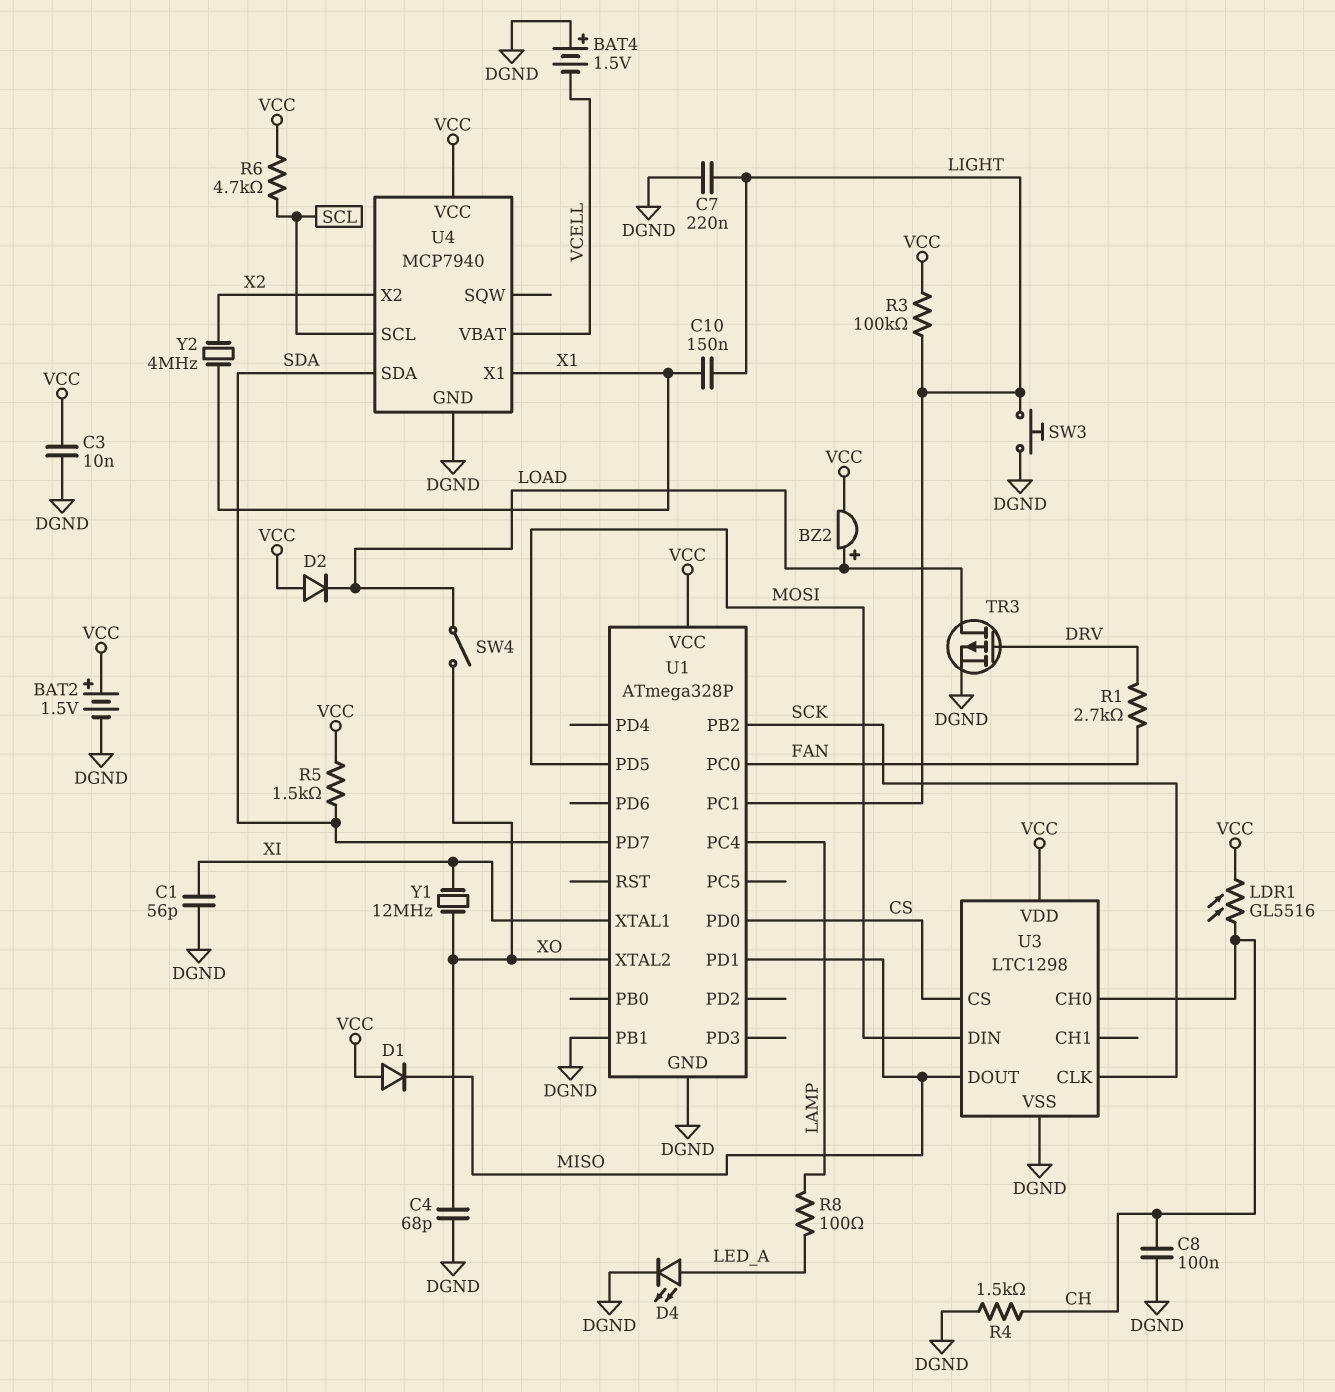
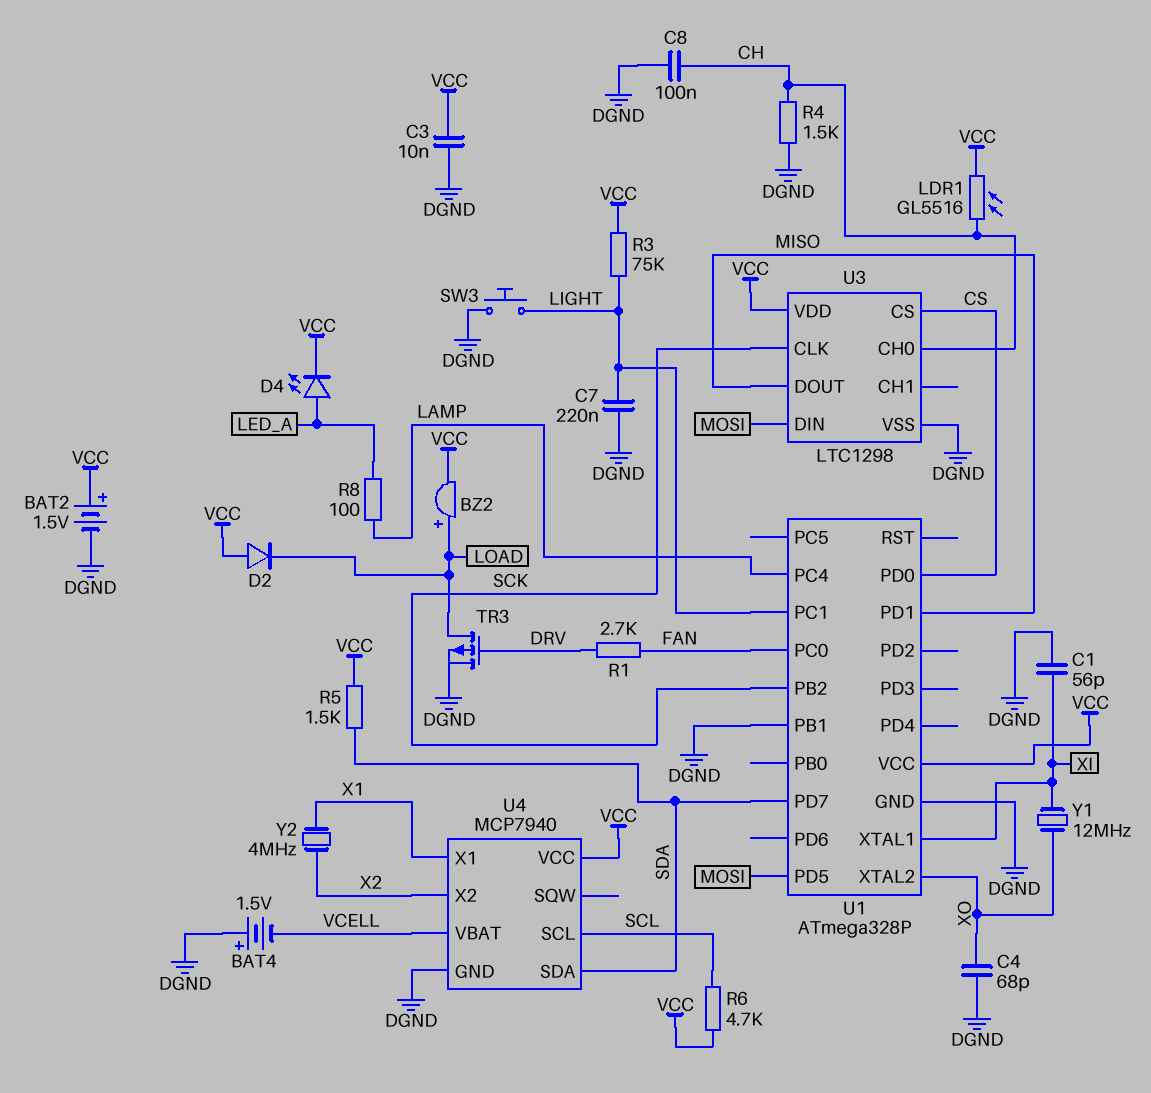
C10: 150nF (LIGHT, X1) -> none
D1: diode (A VCC, K MISO) -> none
D4: LED (A LED_A, K DGND) -> LED (A LED_A, K VCC)
R3: 100k (LIGHT, VCC) -> 75k (LIGHT, VCC)
SW4: switch (LOAD, XO) -> none

